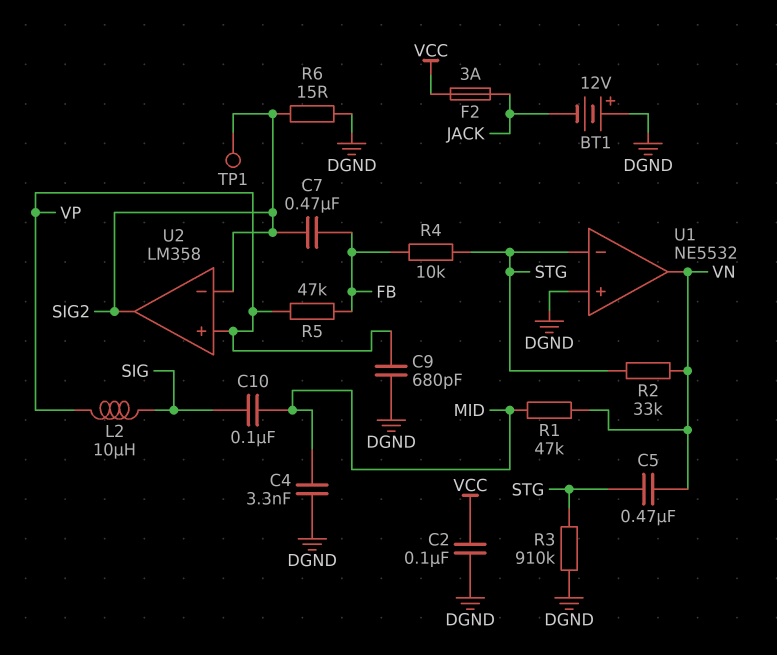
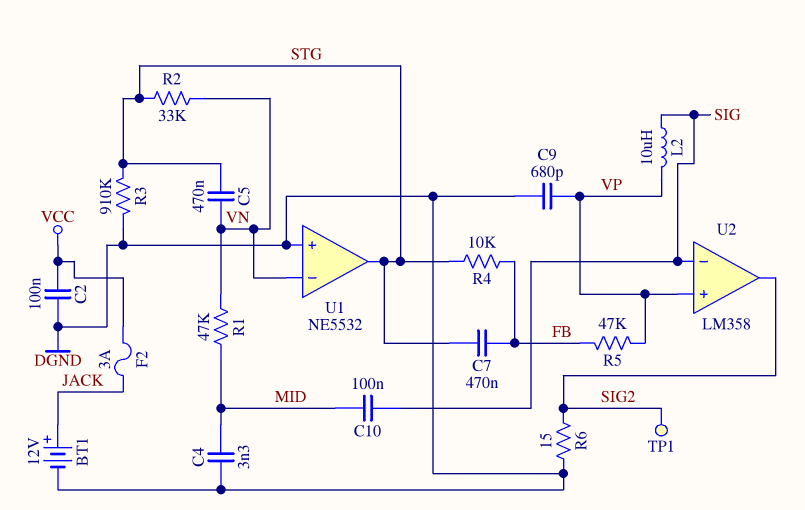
BT1: 12V (plus DGND, minus JACK) -> 12V (plus JACK, minus DGND)
C7: 470nF (FB, SIG2) -> 470nF (FB, STG)
U1 pin in-: STG -> VN
U1 pin out: VN -> STG
U2 pin in-: SIG2 -> SIG

